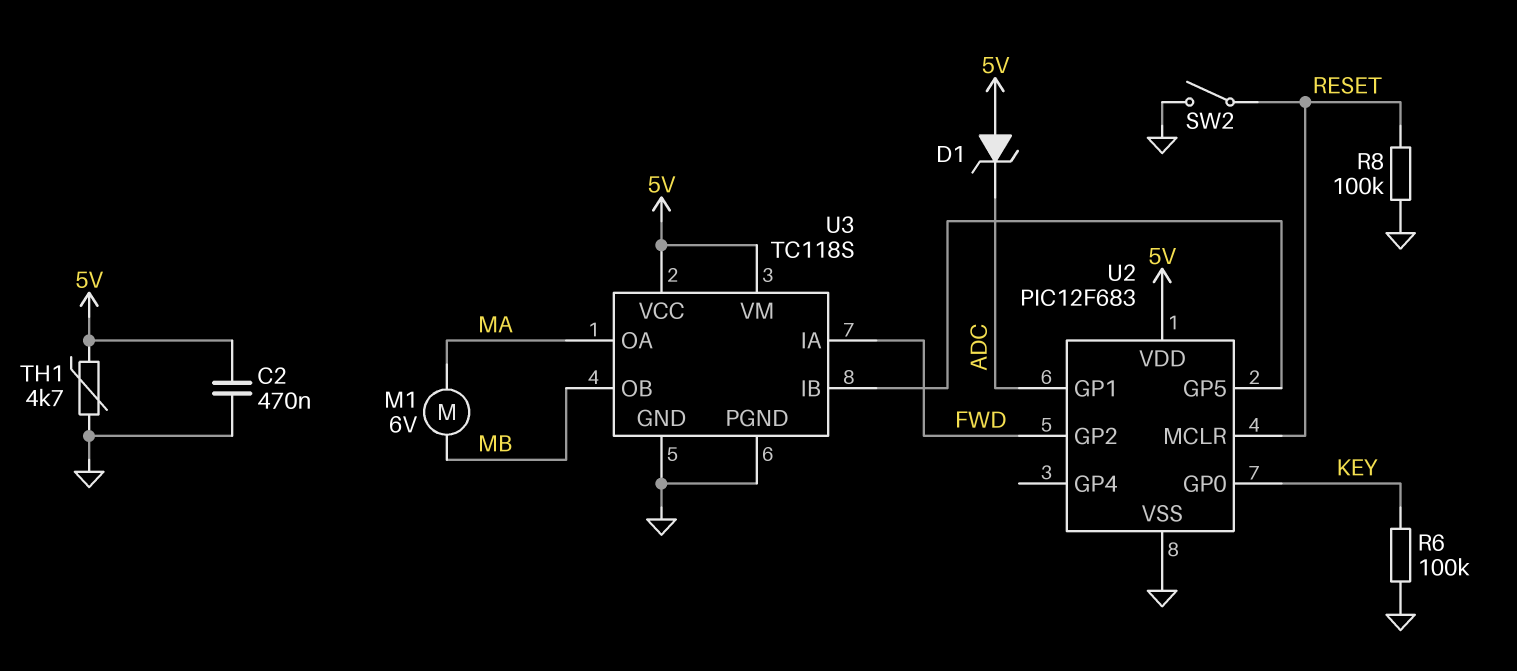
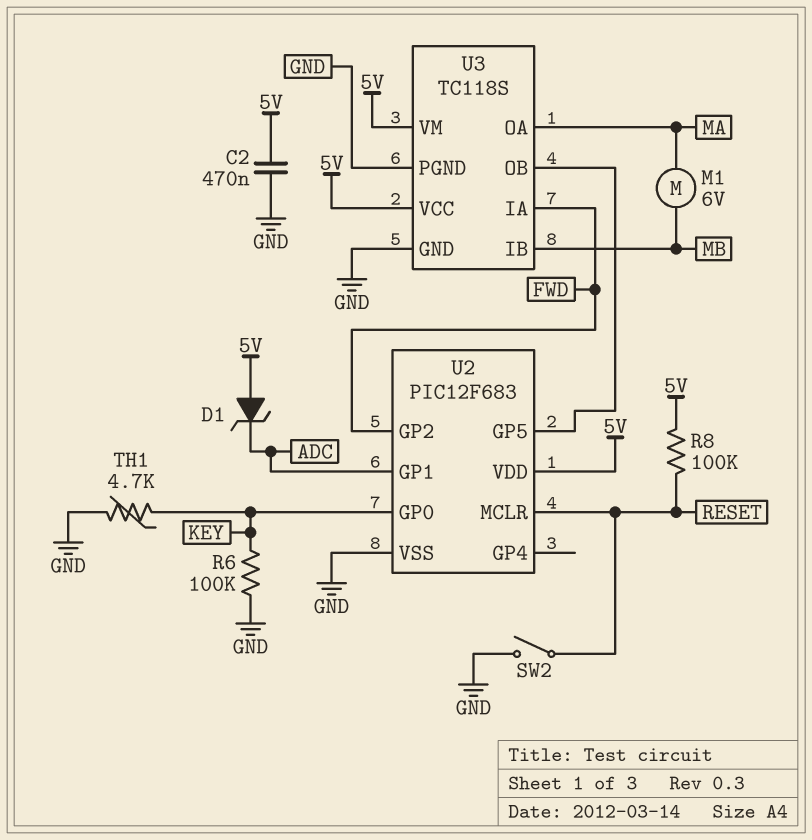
R8: 100k (GND, RESET) -> 100k (5V, RESET)
TH1: 4.7k (5V, GND) -> 4.7k (GND, KEY)
U3 pin IB: U2/GP5 -> MB
U3 pin OB: MB -> U2/GP5

